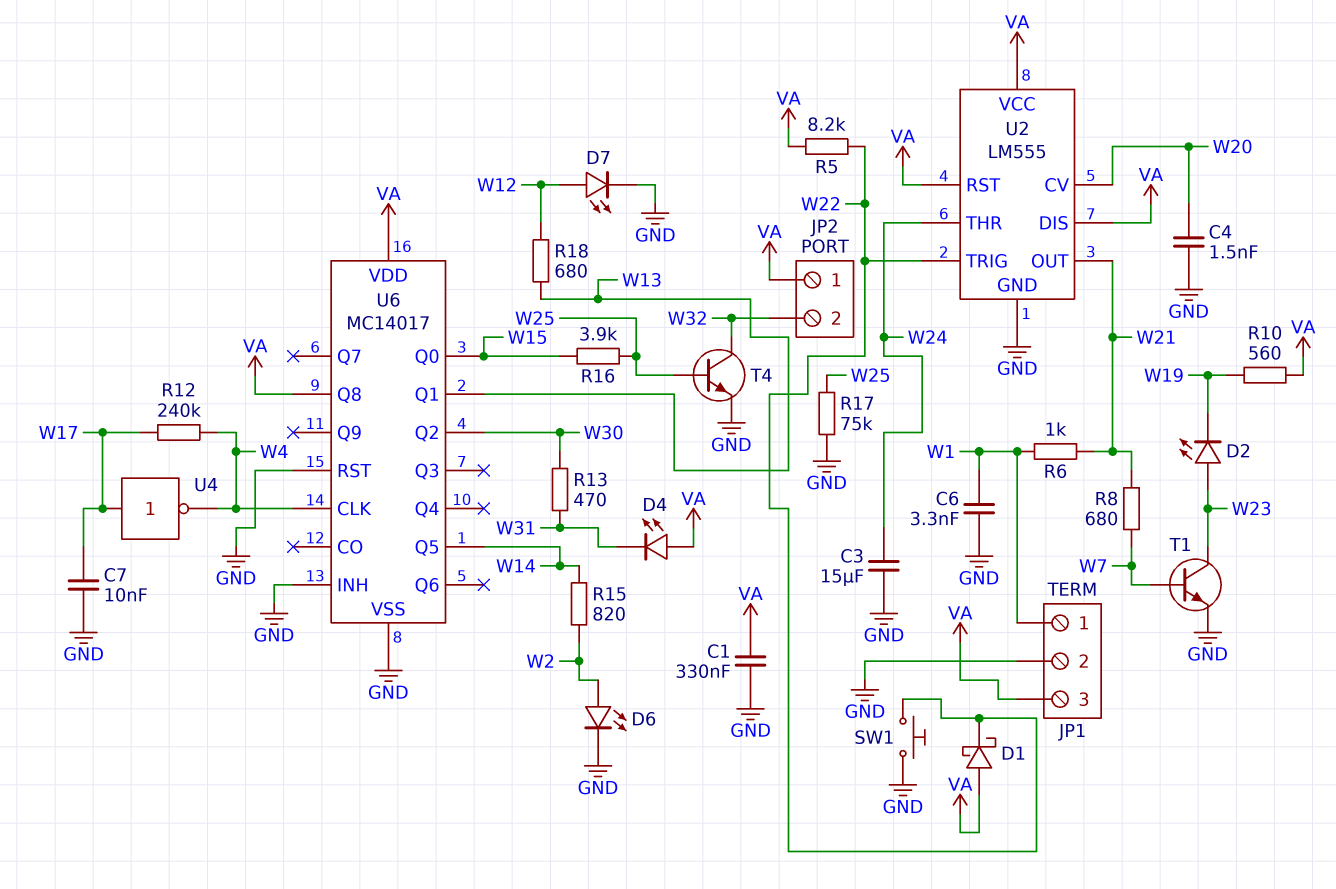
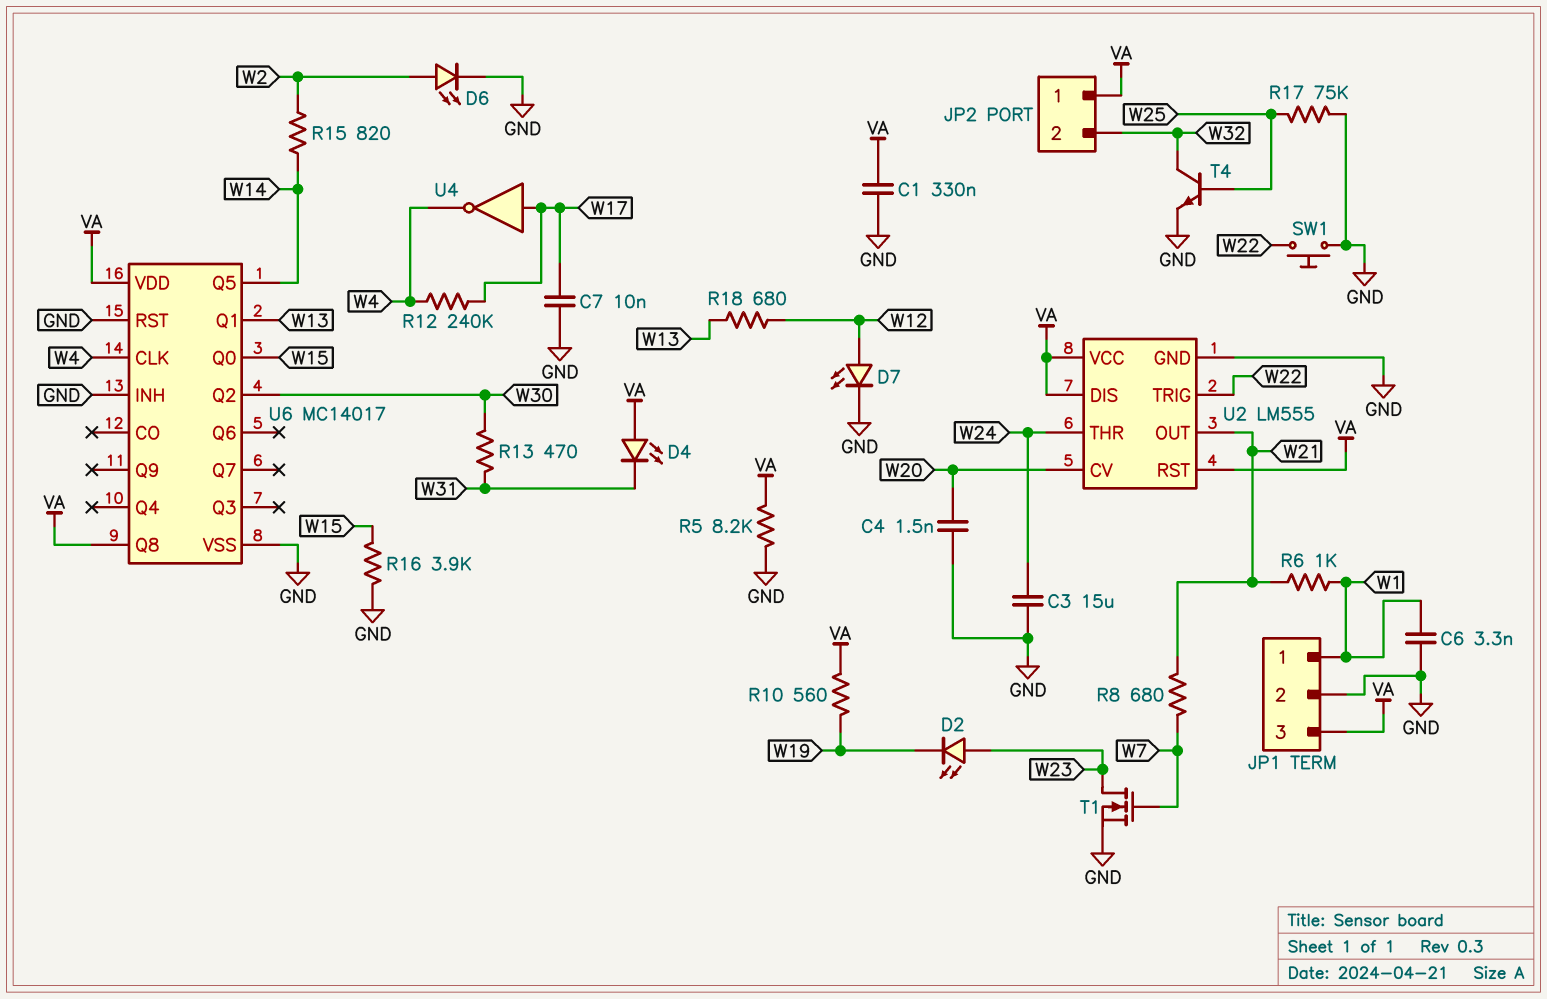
D1: schottky (A VA, K W22) -> none
R5: 8.2k (VA, W22) -> 8.2k (GND, VA)
R16: 3.9k (W15, W25) -> 3.9k (GND, W15)
T1: NPN (B W7, C W23, E GND) -> NMOS (G W7, D W23, S GND)

